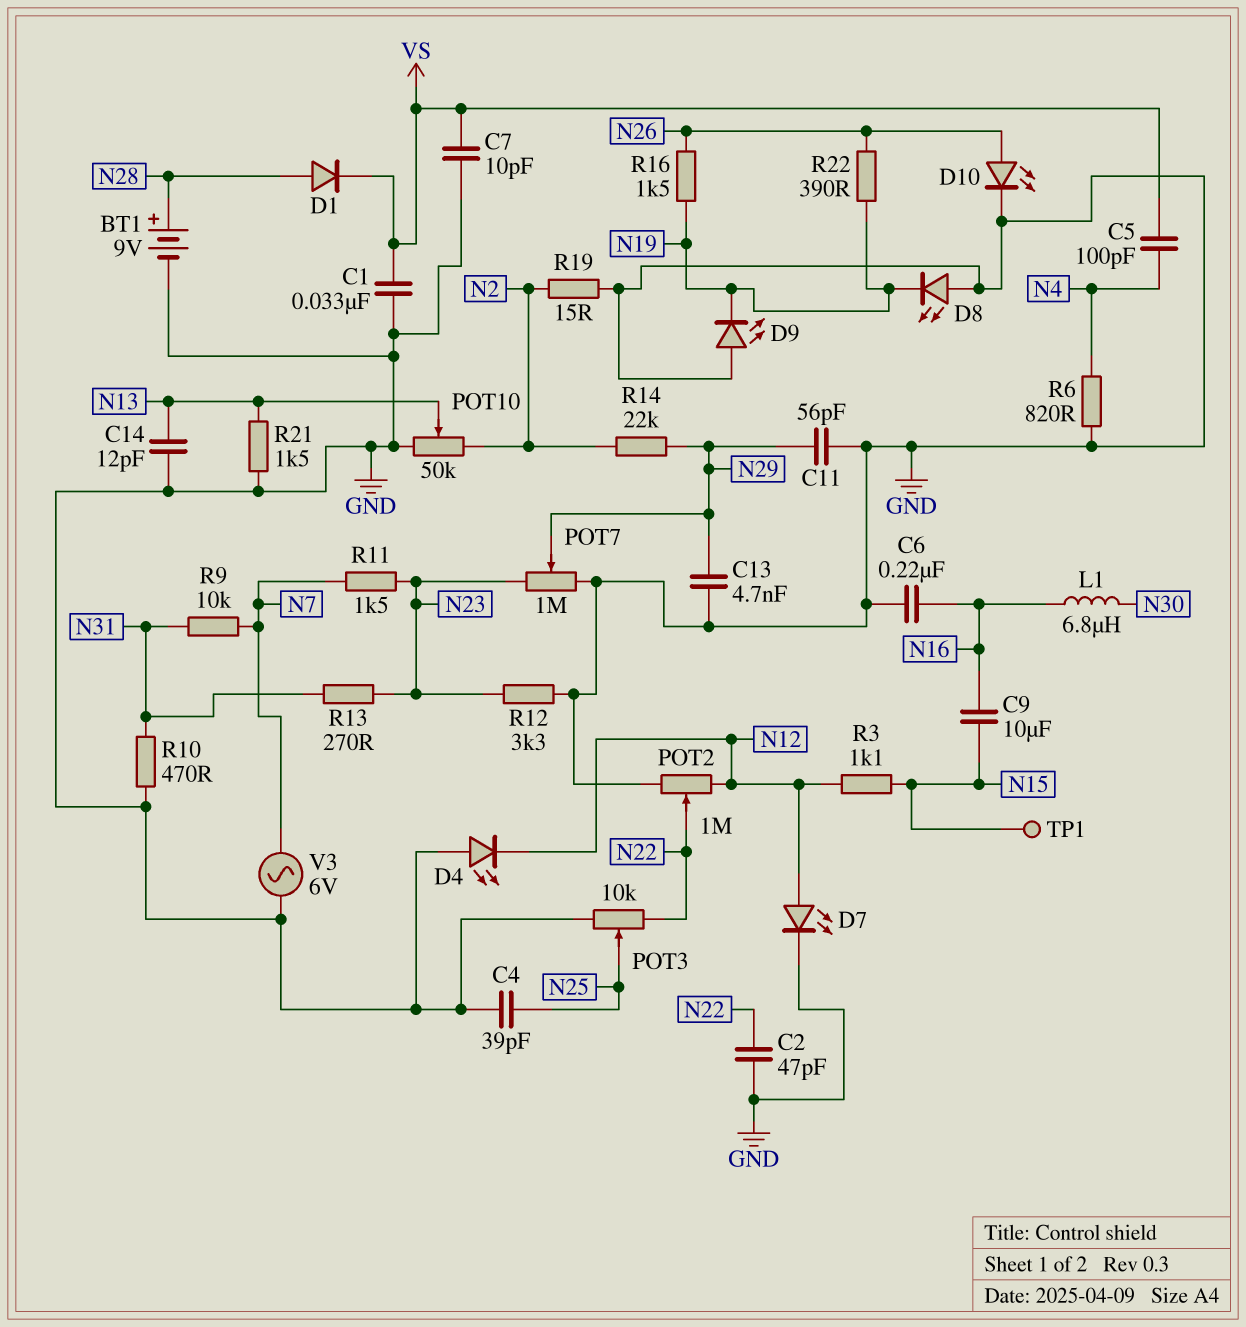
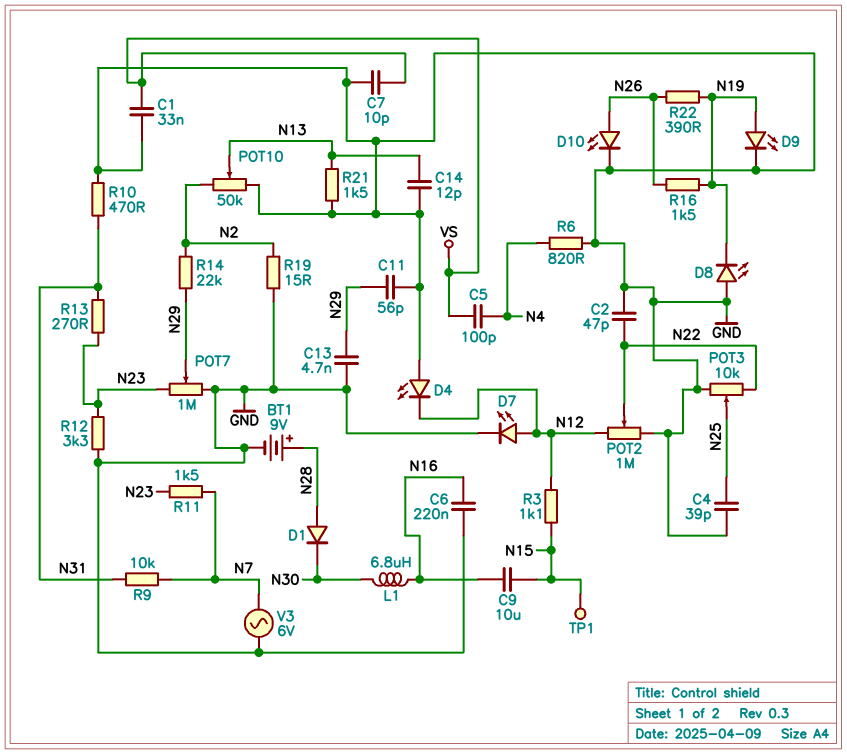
D1: diode (A N28, K VS) -> diode (A N28, K N30)
D9: LED (A GND, K N19) -> LED (A N19, K GND)

